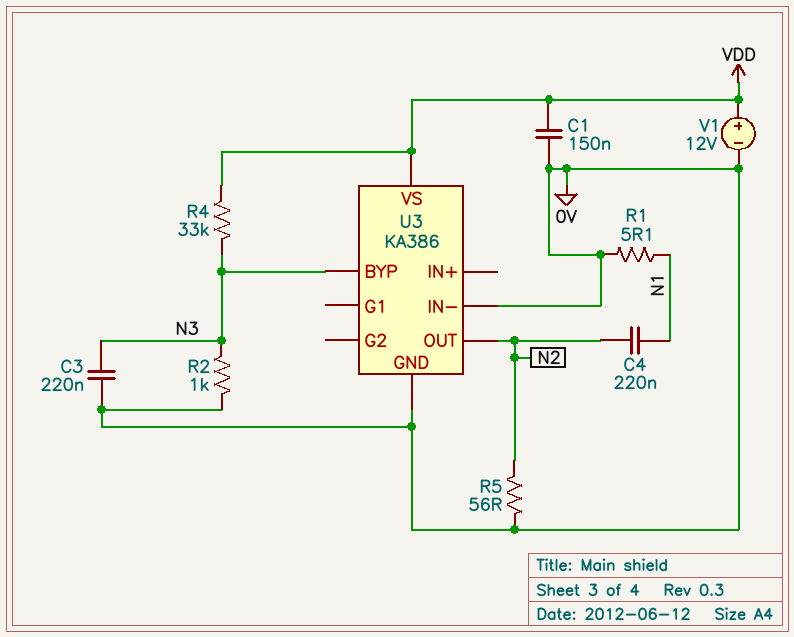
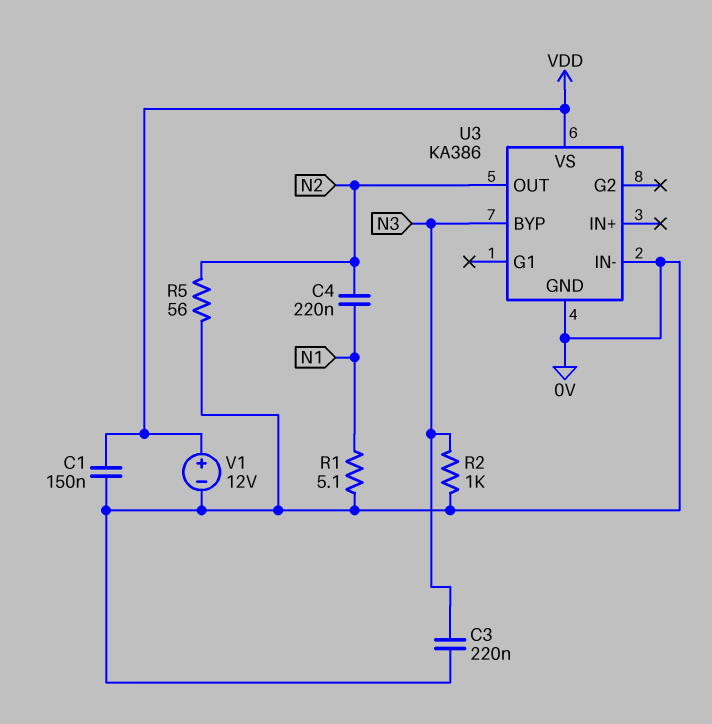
R4: 33k (N3, VDD) -> none

